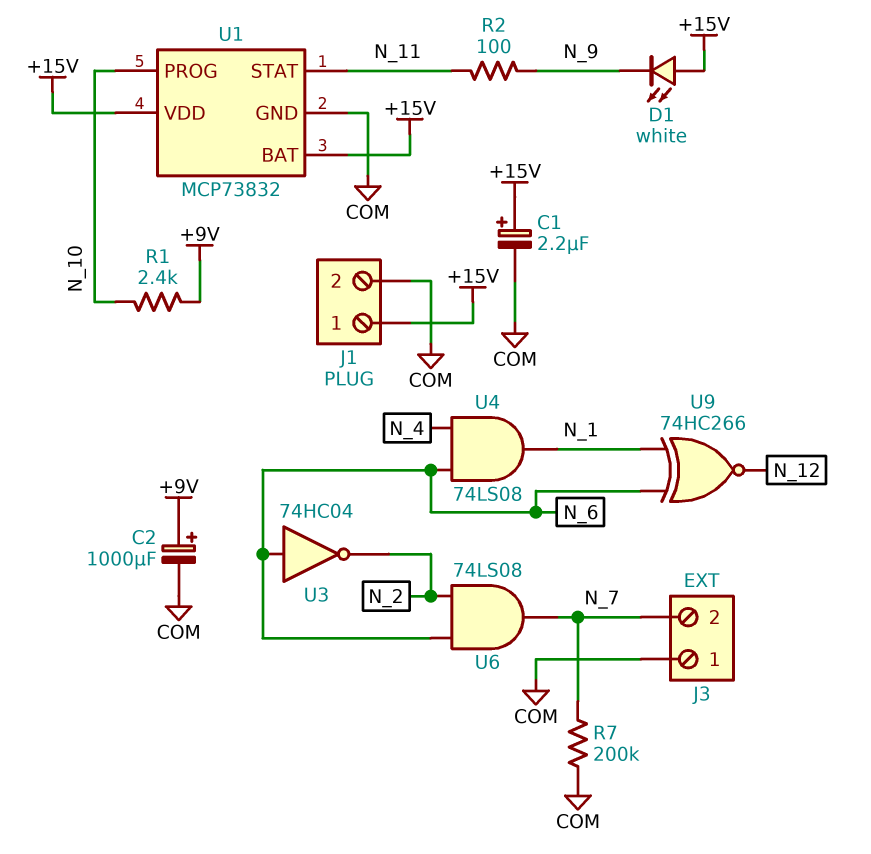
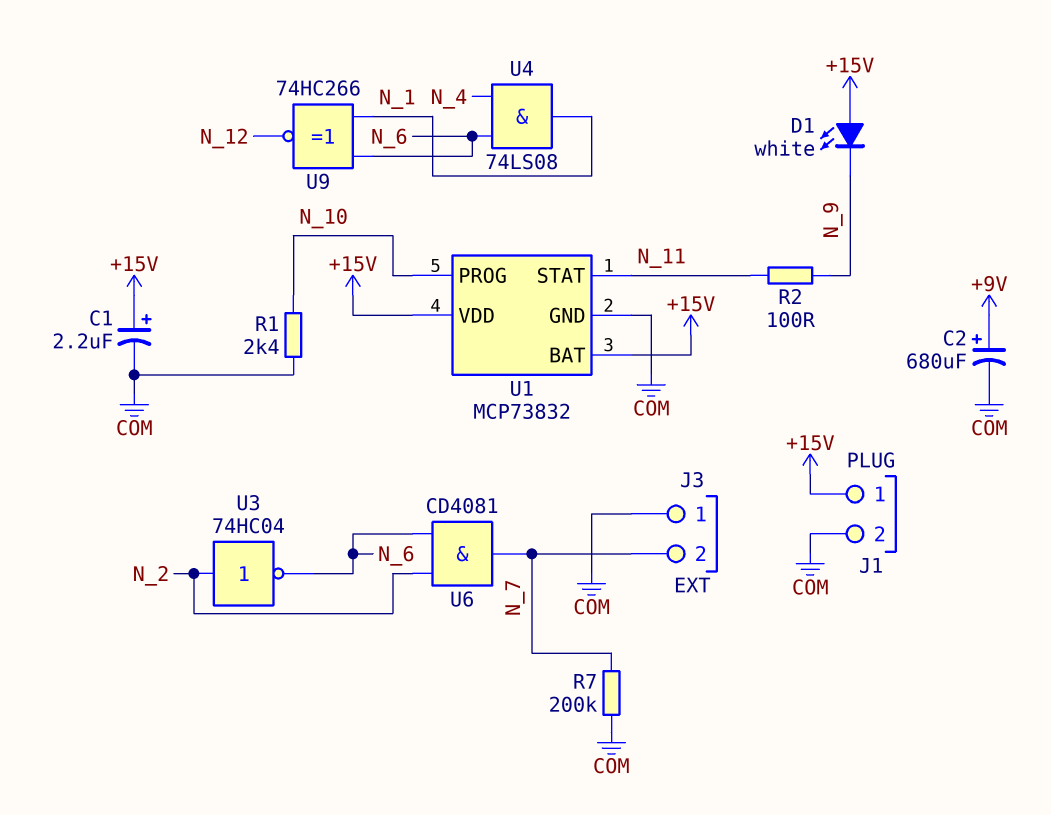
C2: 1000uF (plus +9V, minus COM) -> 680uF (plus +9V, minus COM)
R1: 2.4k (+9V, N_10) -> 2.4k (COM, N_10)
U3: NOT 74HC04 (in N_6, out N_2) -> NOT 74HC04 (in N_2, out N_6)
U6: AND 74LS08 (in N_2, in N_6, out N_7) -> AND CD4081 (in N_2, in N_6, out N_7)

